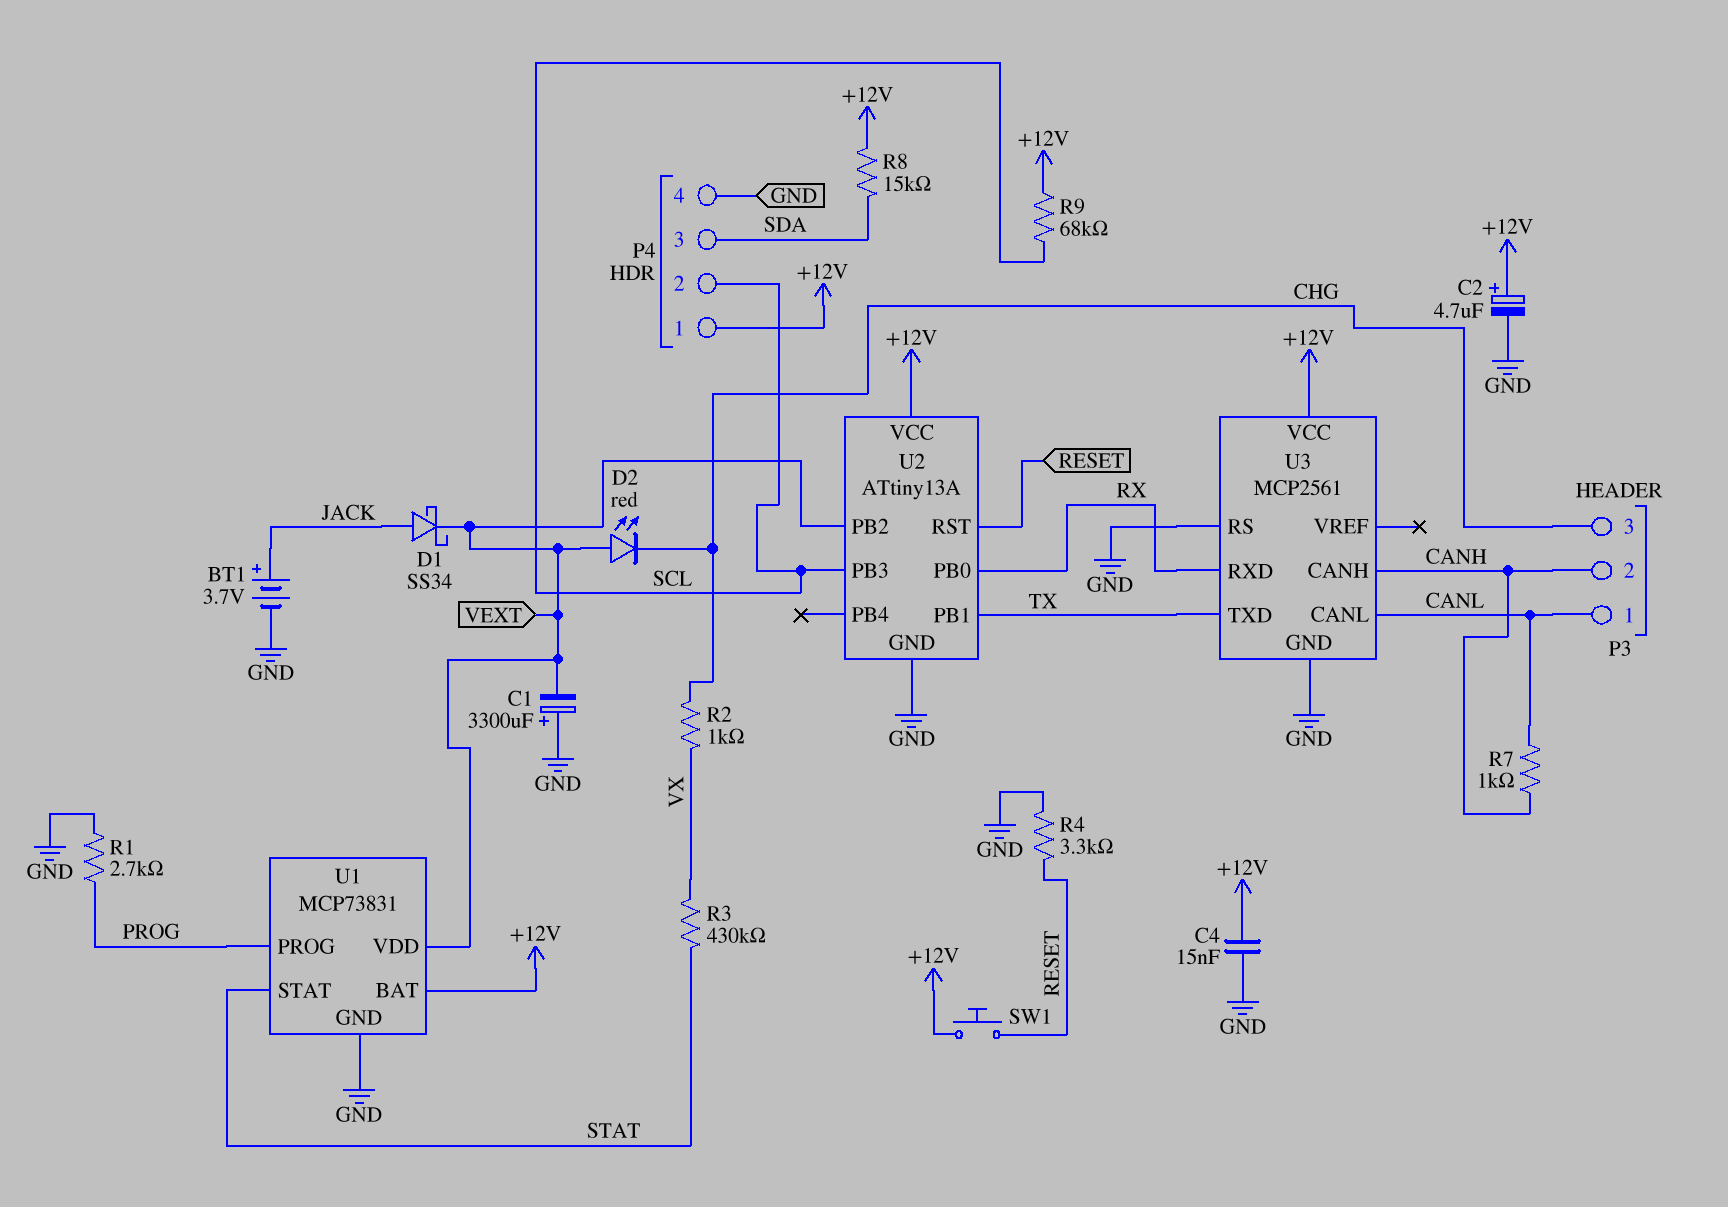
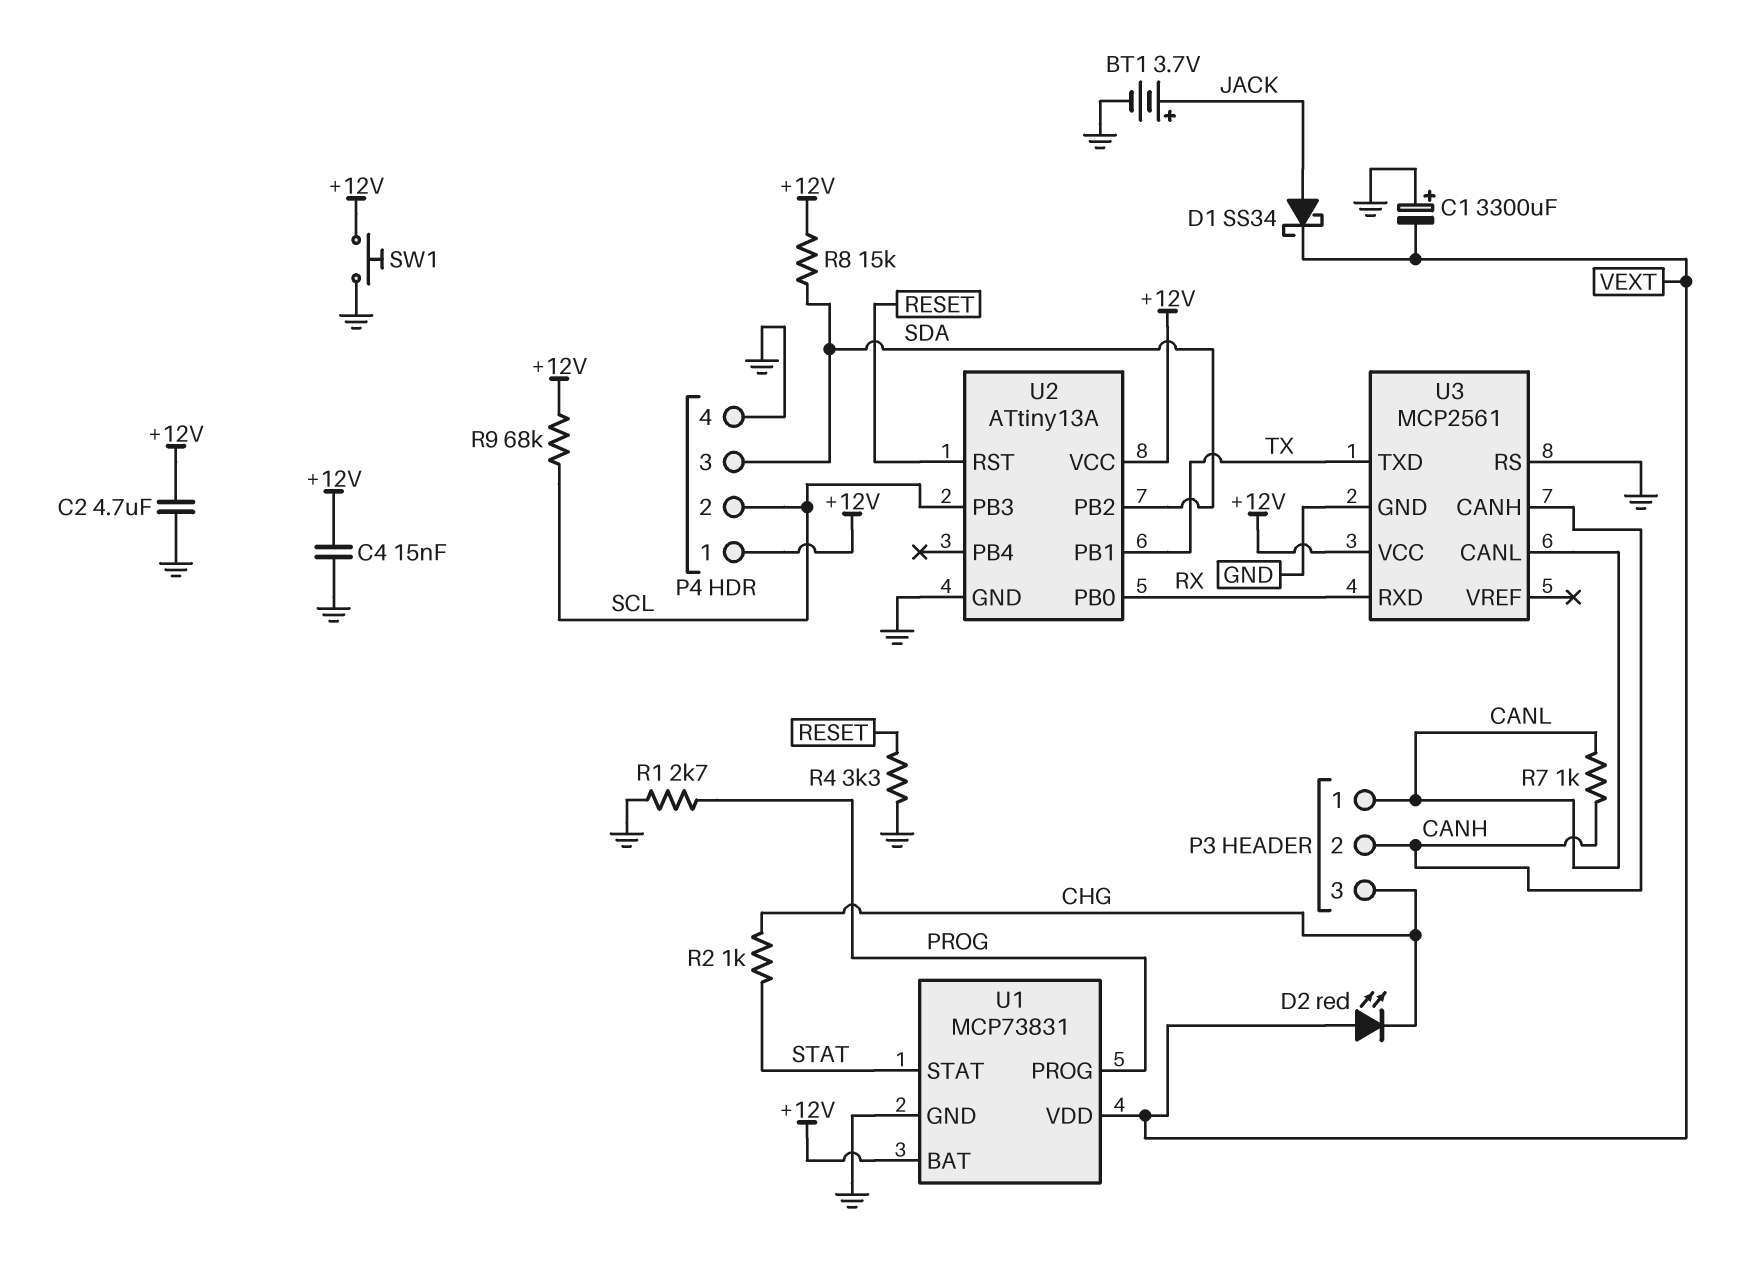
C2: 4.7uF (plus +12V, minus GND) -> 4.7uF (+12V, GND)
R2: 1k (CHG, VX) -> 1k (CHG, STAT)
R3: 430k (STAT, VX) -> none
SW1: button (+12V, RESET) -> button (+12V, GND)
U2 pin PB2: VEXT -> SDA

